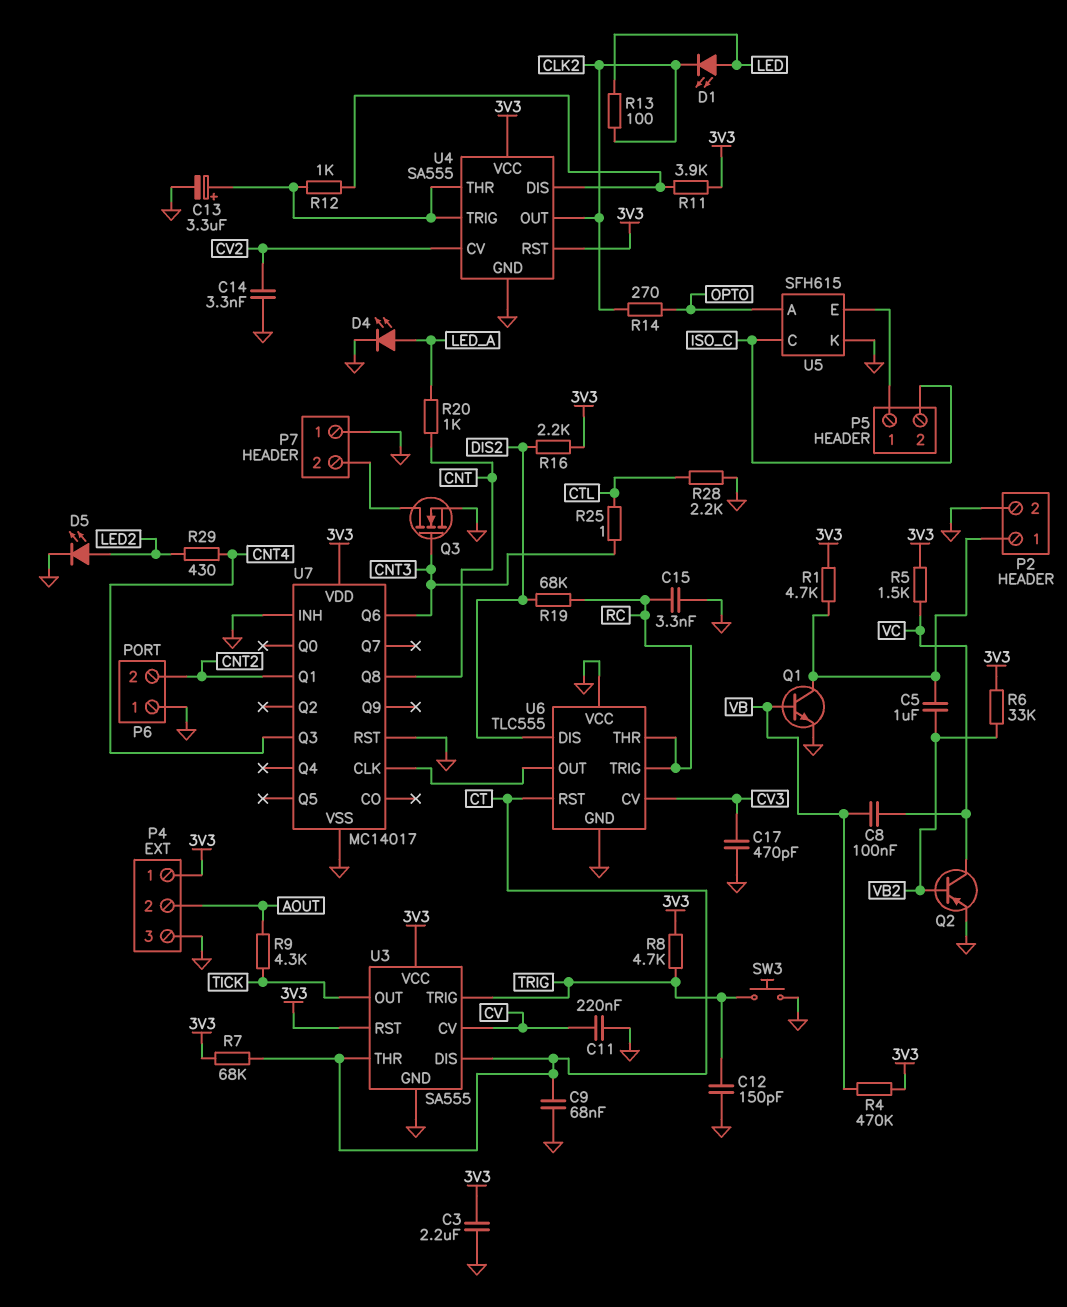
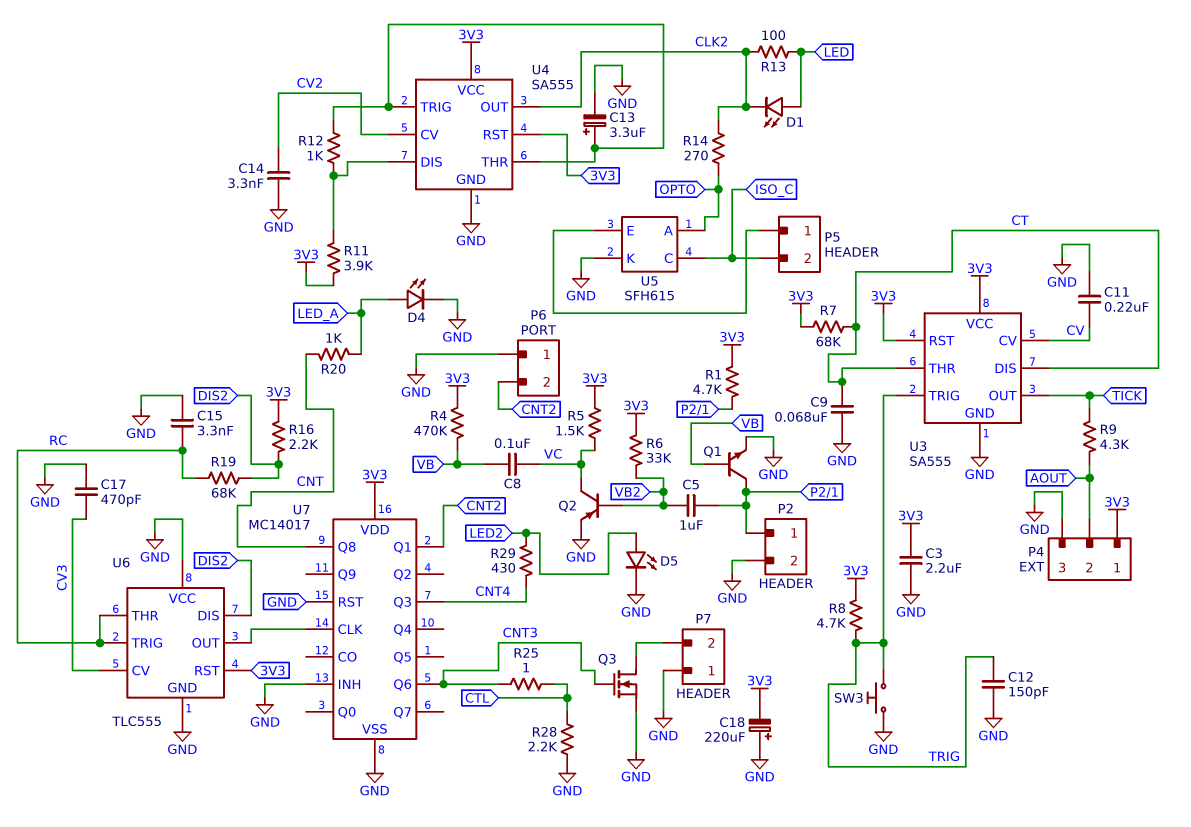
C18: none -> 220uF (plus GND, minus 3V3)
U6 pin RST: CT -> 3V3

